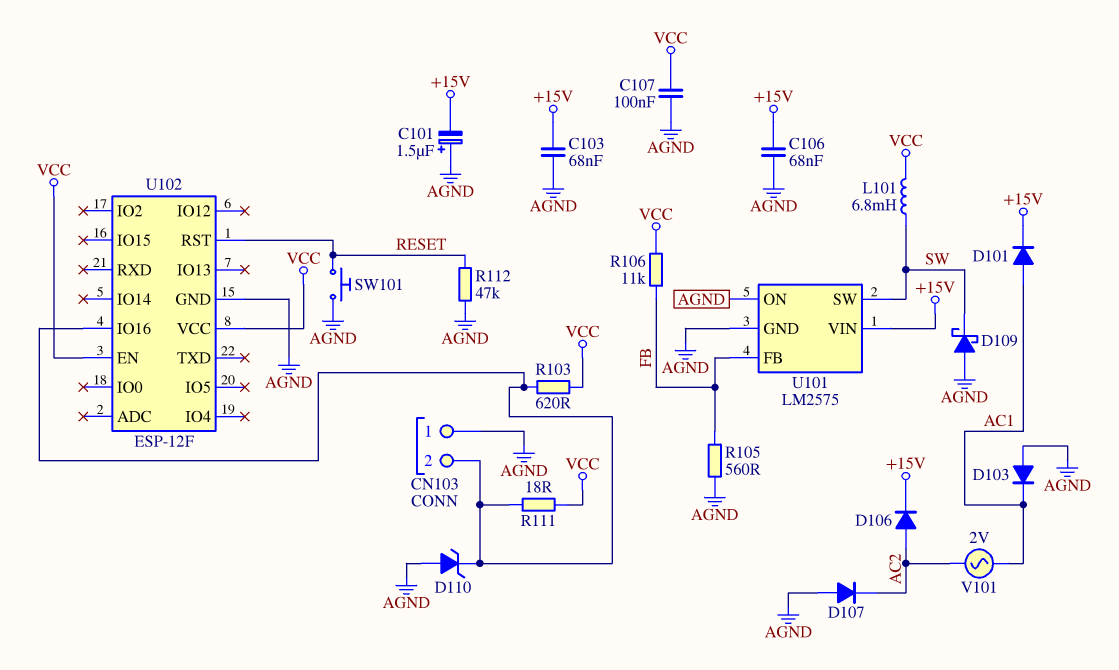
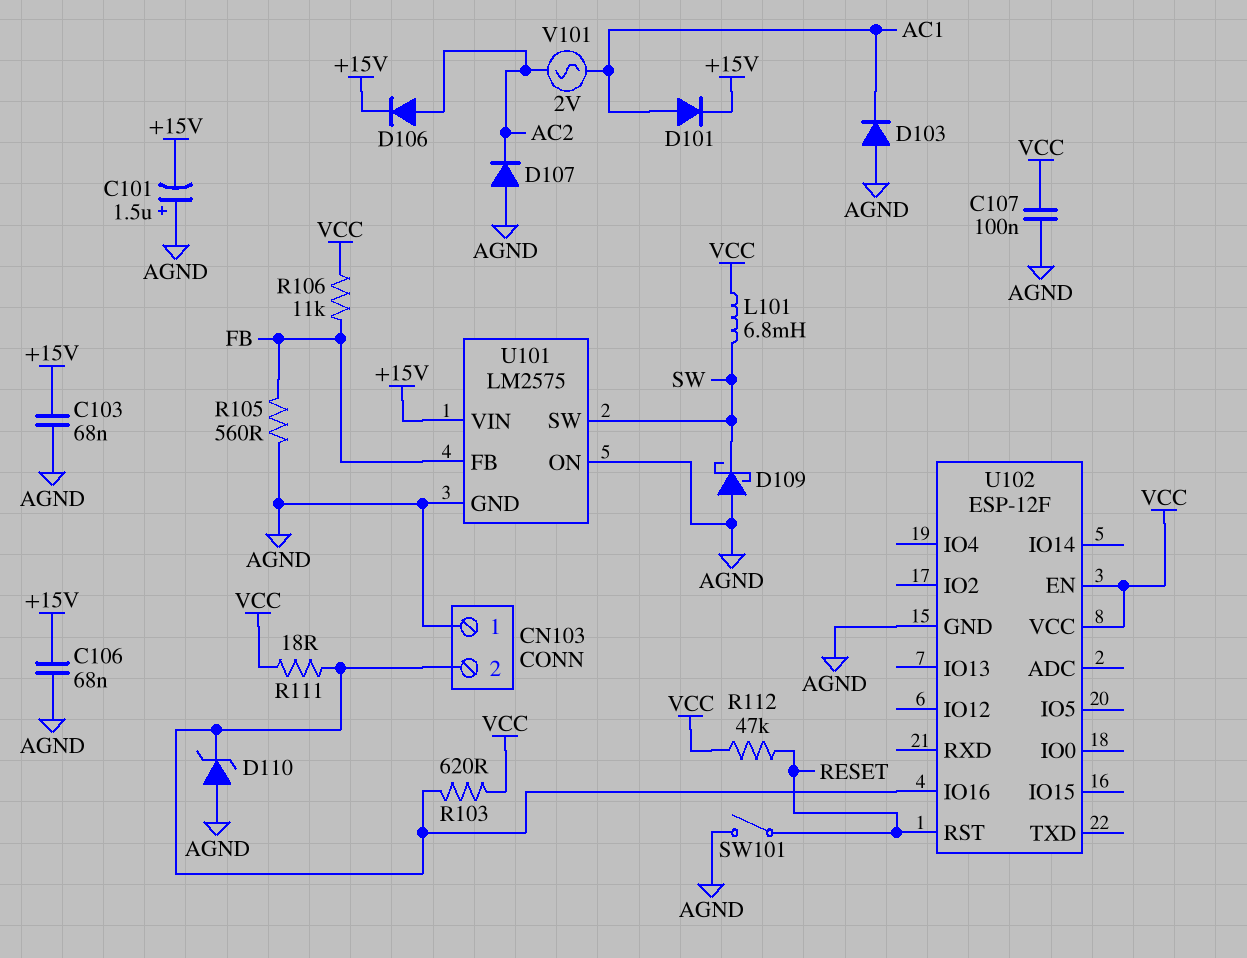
R112: 47k (AGND, RESET) -> 47k (RESET, VCC)
SW101: button (AGND, RESET) -> switch (AGND, RESET)

